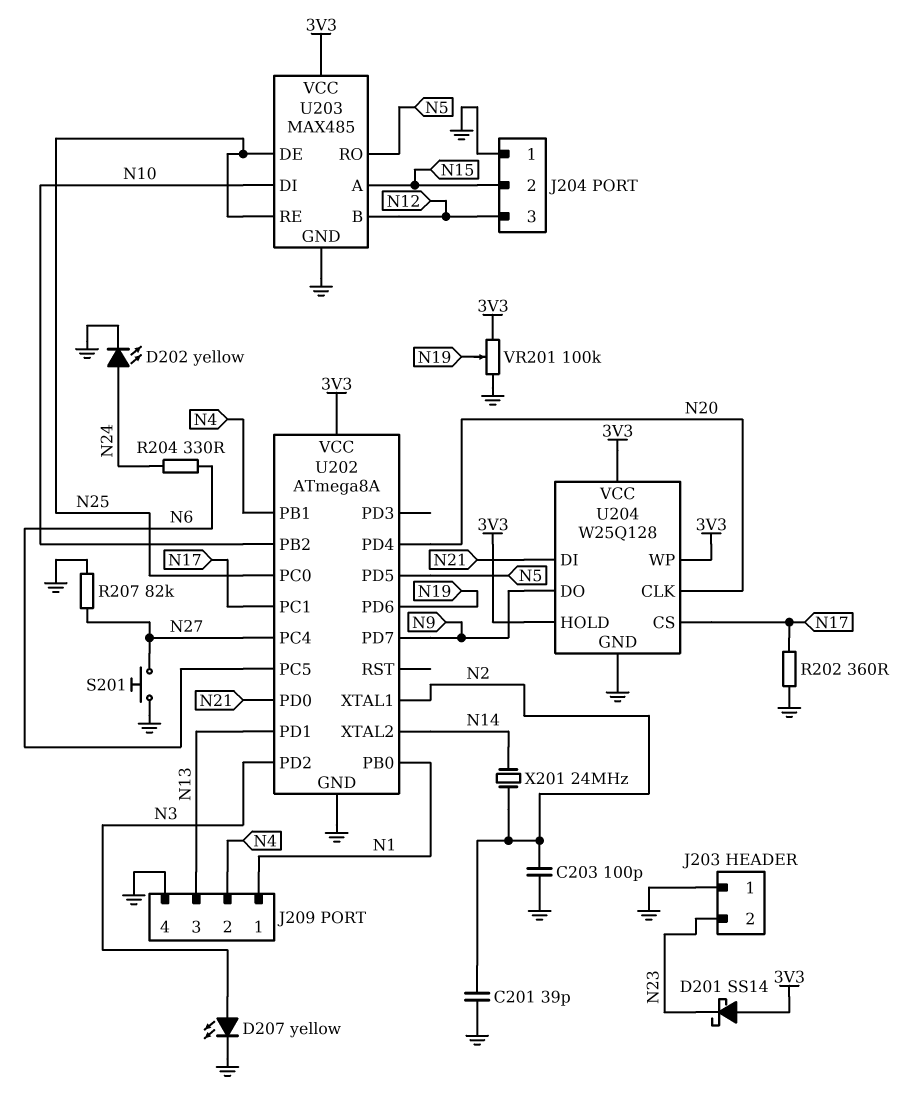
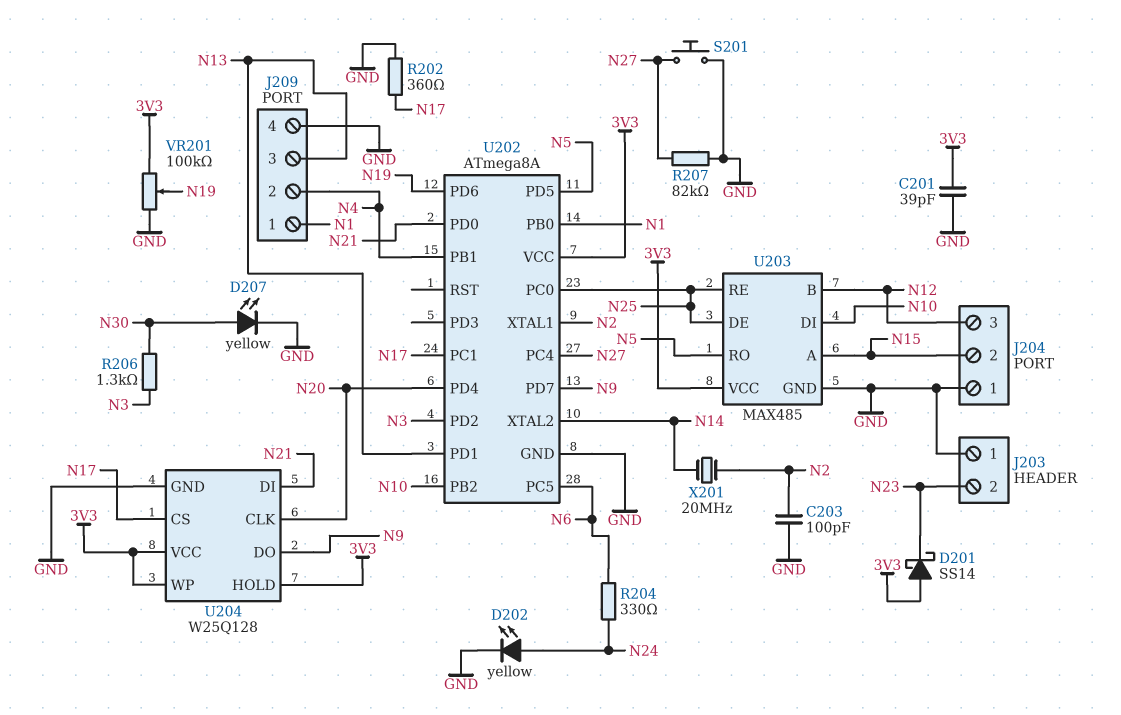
C201: 39pF (GND, N2) -> 39pF (3V3, GND)
D207: LED yellow (A N3, K GND) -> LED yellow (A N30, K GND)
R206: none -> 1.3k (N3, N30)
X201: 24MHz (N2, N14) -> 20MHz (N2, N14)

